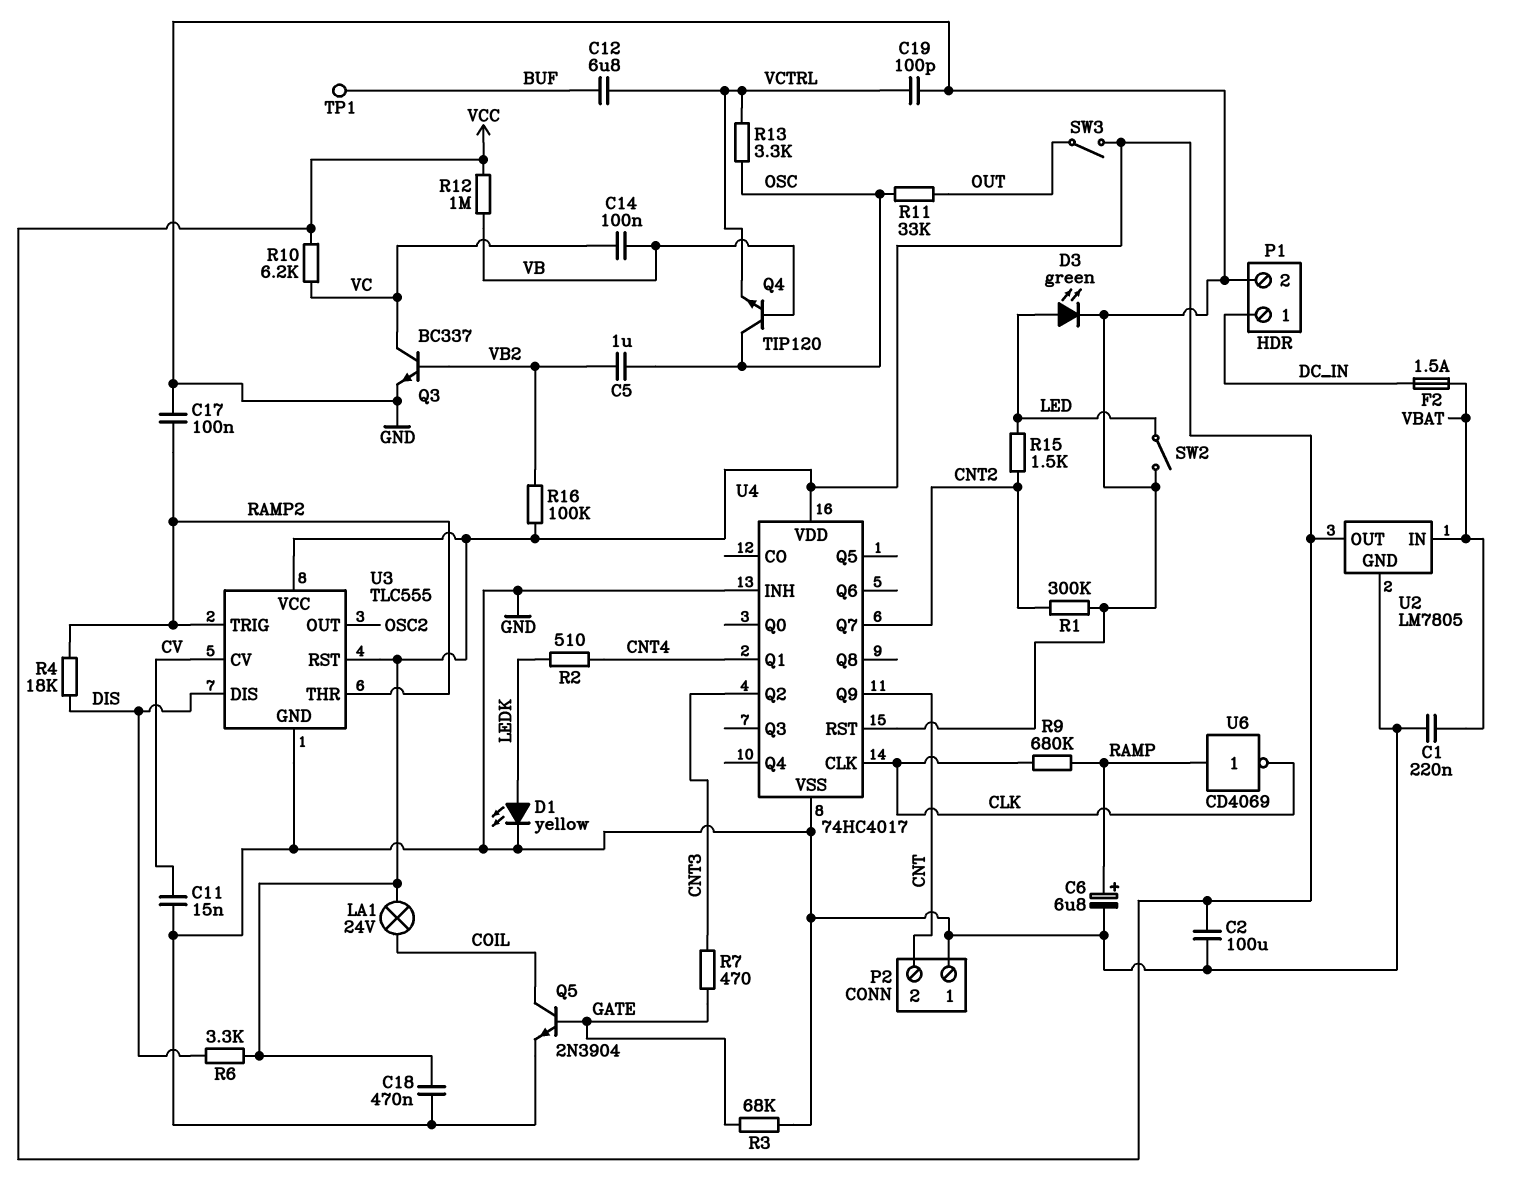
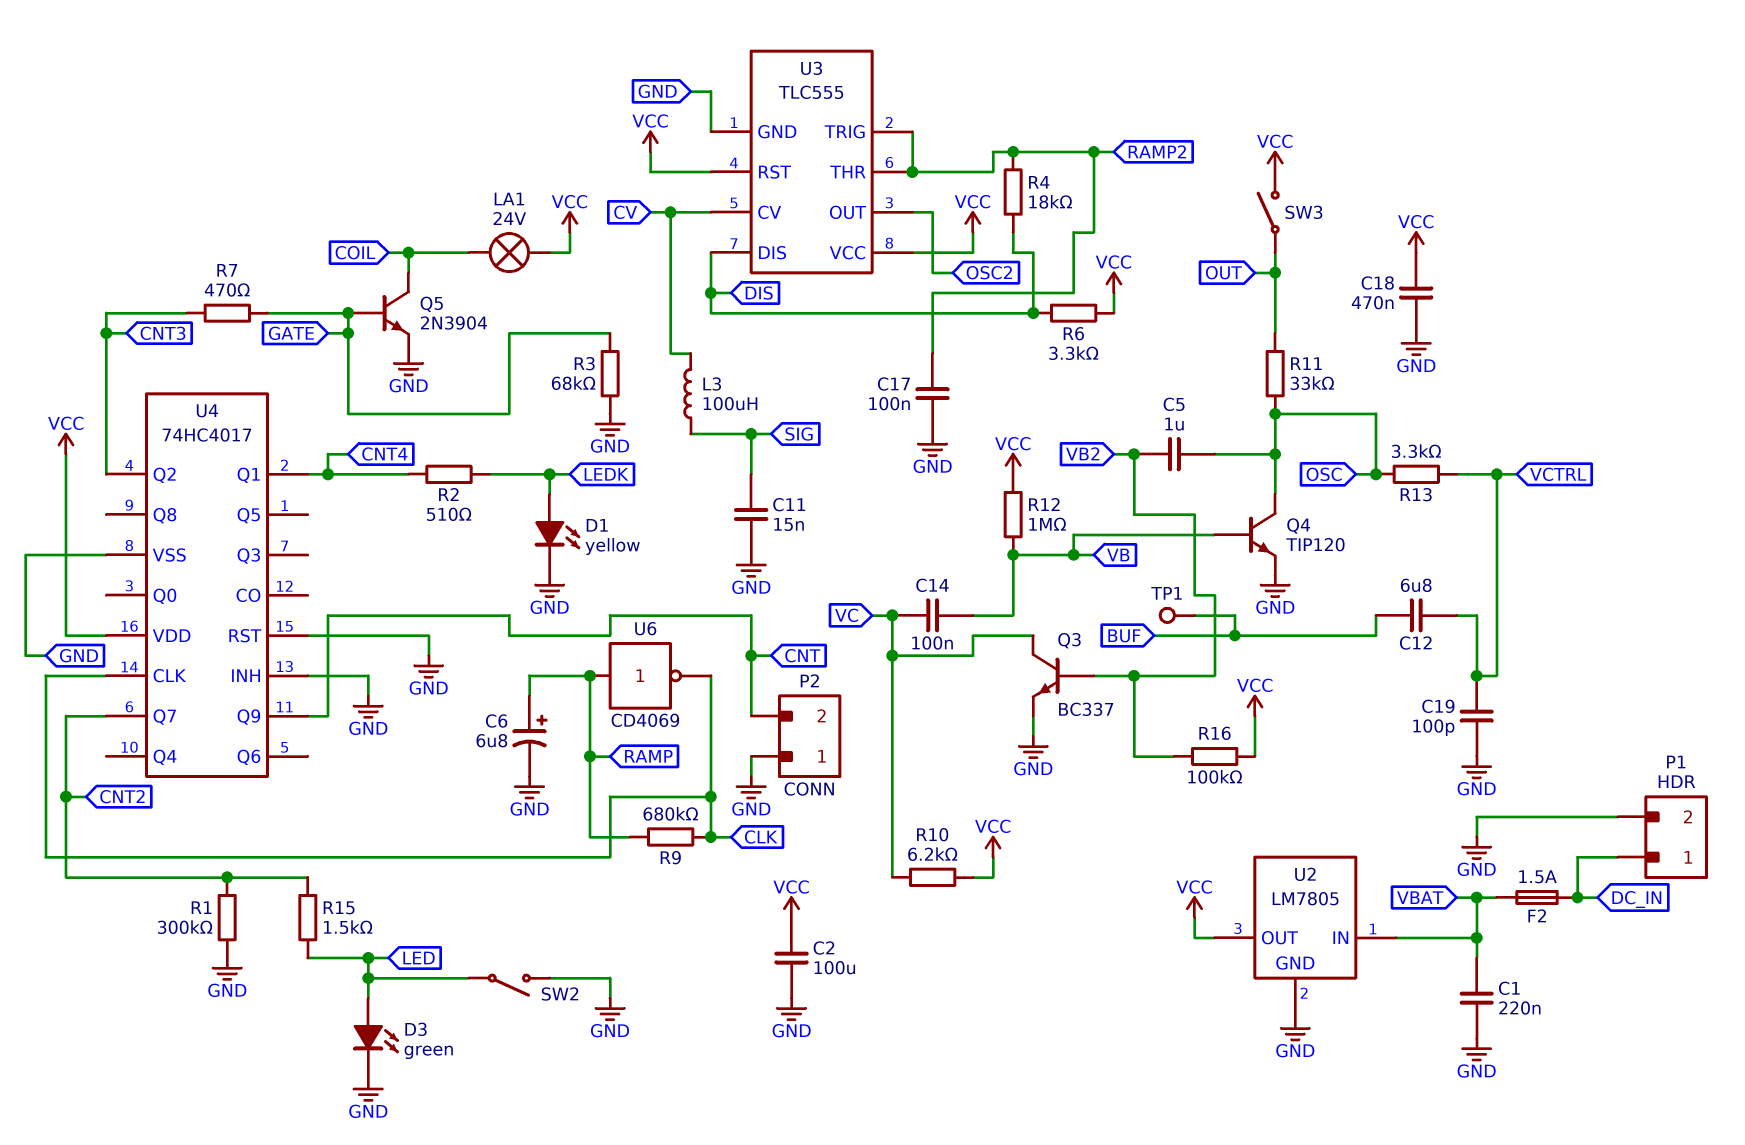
C11: 15nF (CV, GND) -> 15nF (GND, SIG)
L3: none -> 100uH (CV, SIG)
Q4: NPN TIP120 (B VB, C OSC, E VCTRL) -> NPN TIP120 (B VB, C OSC, E GND)

